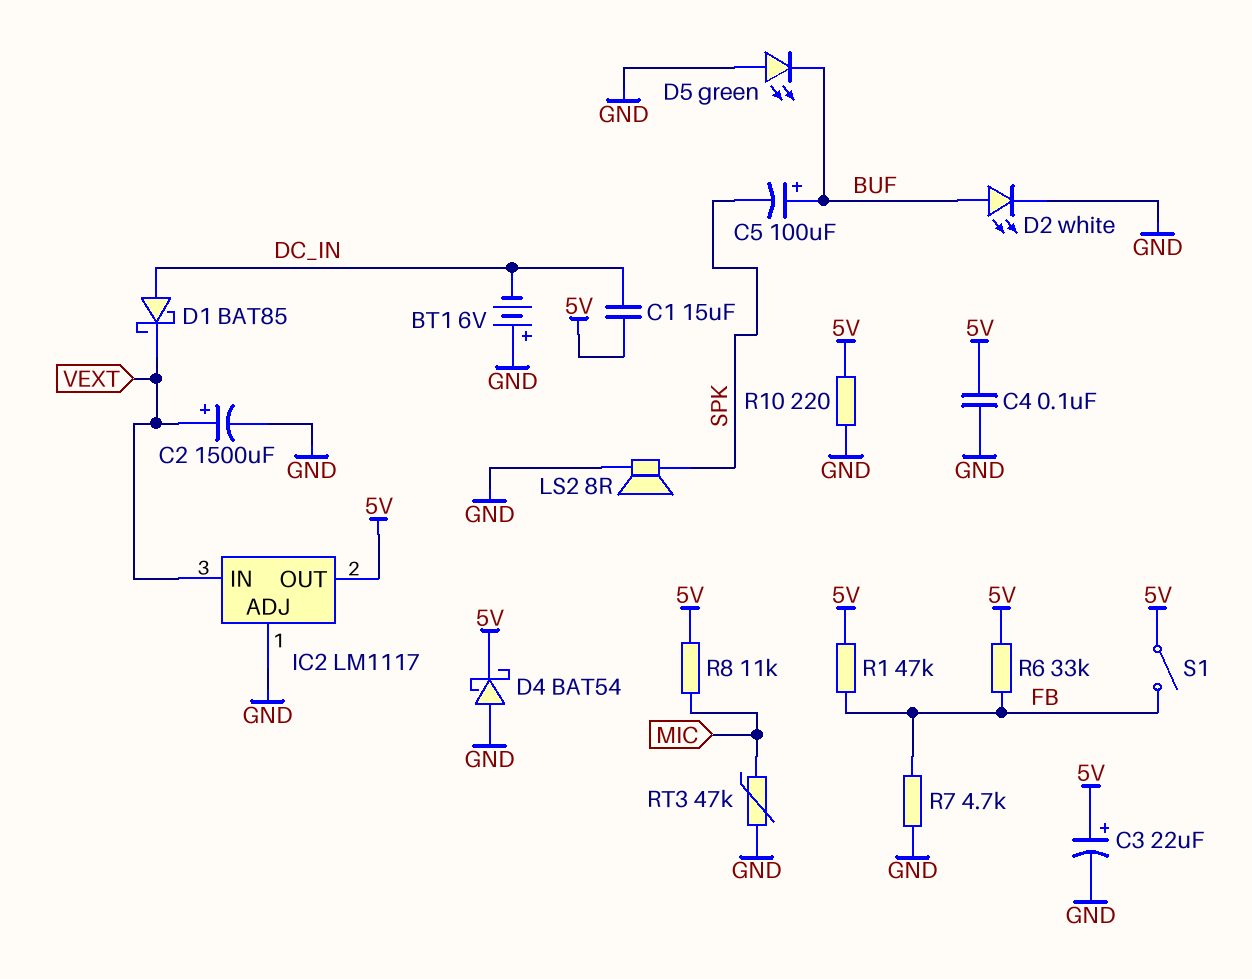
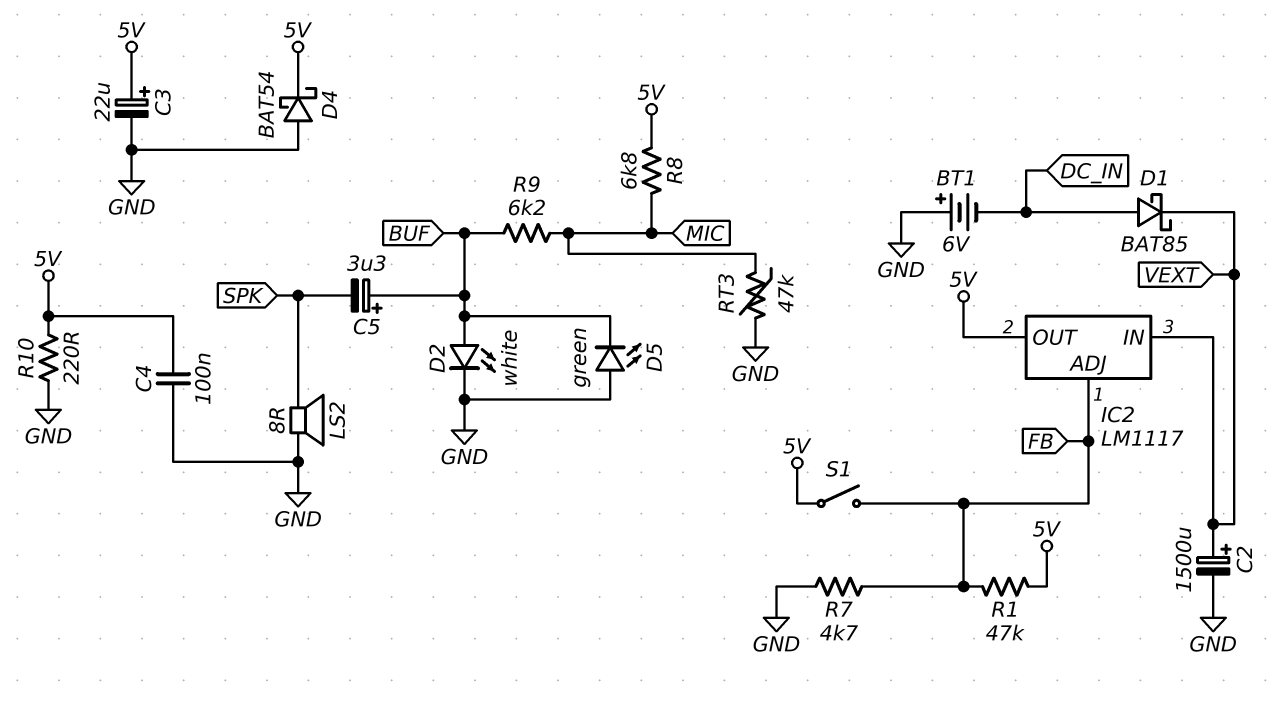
C1: 15uF (5V, DC_IN) -> none
C5: 100uF (plus BUF, minus SPK) -> 3.3uF (plus BUF, minus SPK)
IC2 pin ADJ: GND -> FB
R6: 33k (5V, FB) -> none
R8: 11k (5V, MIC) -> 6.8k (5V, MIC)
R9: none -> 6.2k (BUF, MIC)

